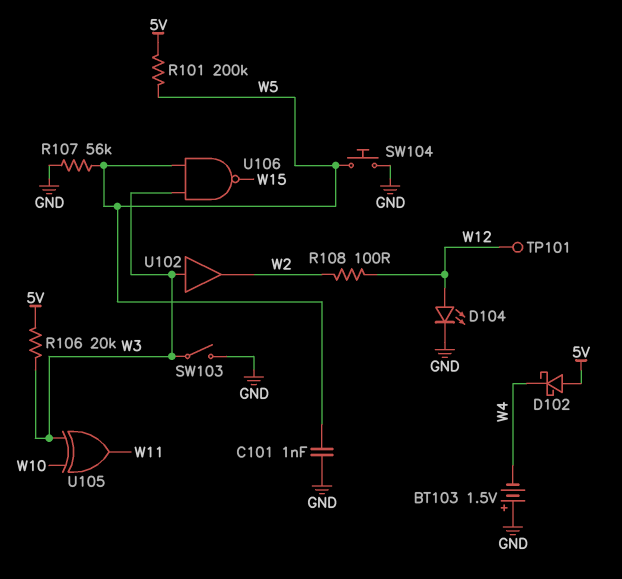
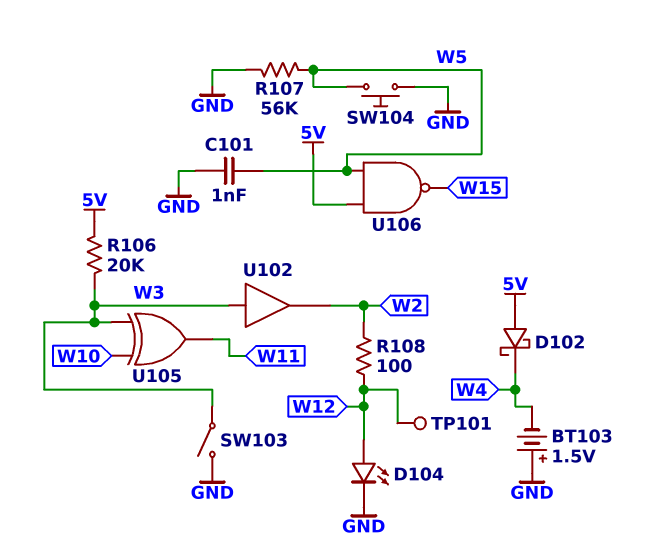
R101: 200k (5V, W5) -> none
U106: NAND (in W3, in W5, out W15) -> NAND (in 5V, in W5, out W15)

